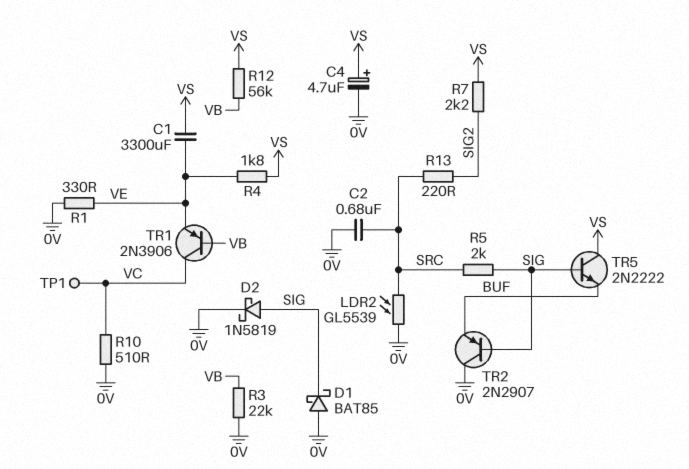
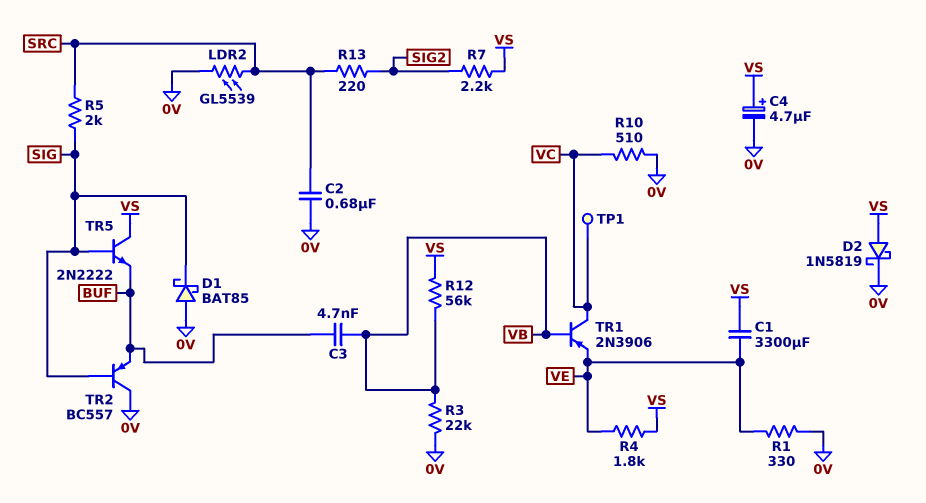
C3: none -> 4.7nF (BUF, VB)
D2: schottky 1N5819 (A SIG, K 0V) -> schottky 1N5819 (A VS, K 0V)
TR2: PNP 2N2907 (B SIG, C 0V, E BUF) -> PNP BC557 (B SIG, C 0V, E BUF)

